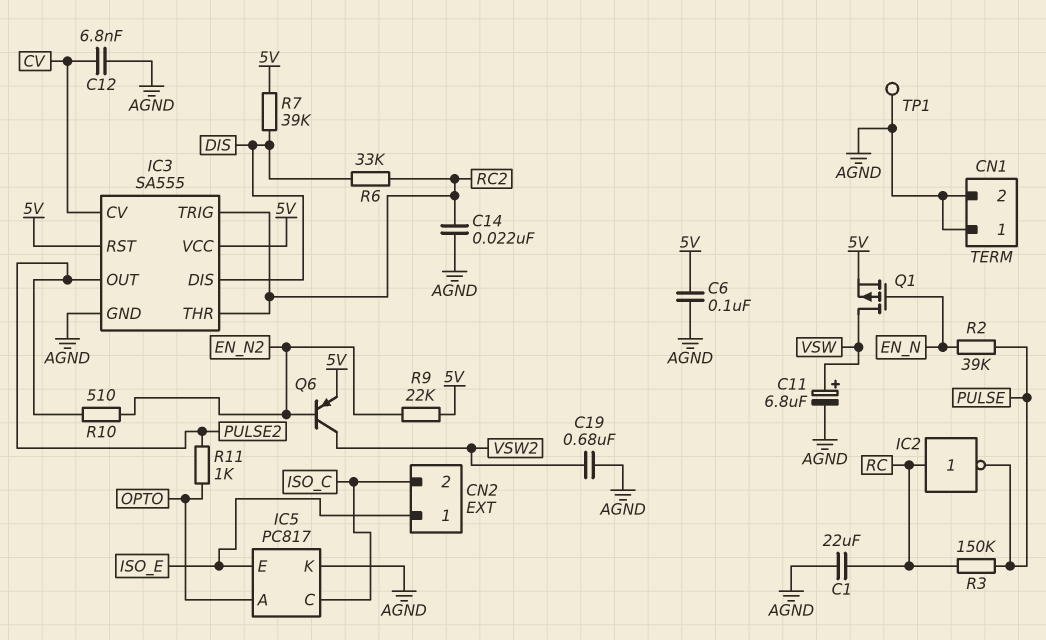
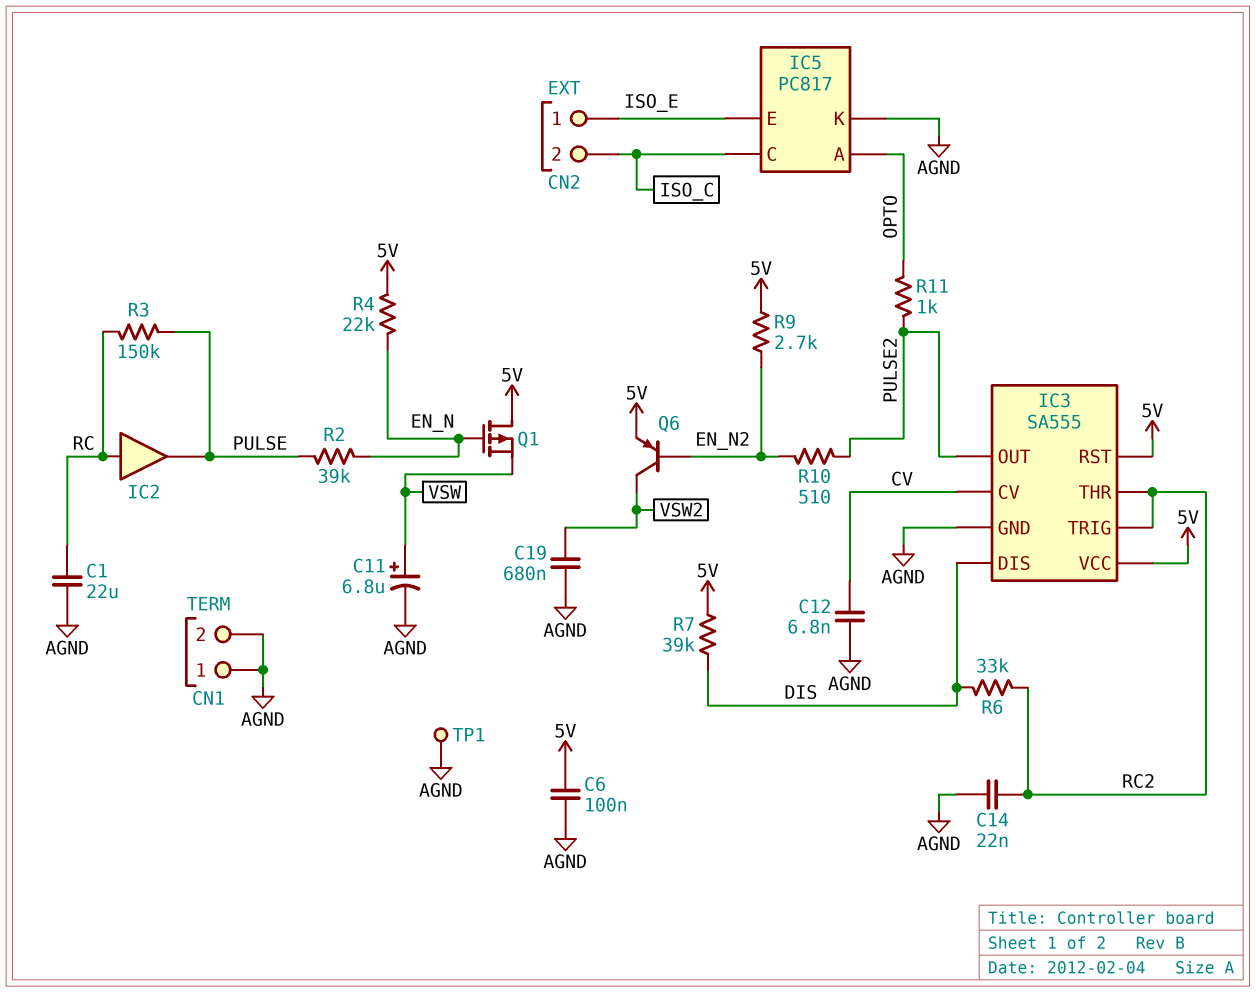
IC2: NOT (in RC, out PULSE) -> buffer (in RC, out PULSE)
Q1: PMOS (G EN_N, D VSW, S 5V) -> PMOS (G EN_N, D 5V, S VSW)
R4: none -> 22k (5V, EN_N)
R9: 22k (5V, EN_N2) -> 2.7k (5V, EN_N2)

